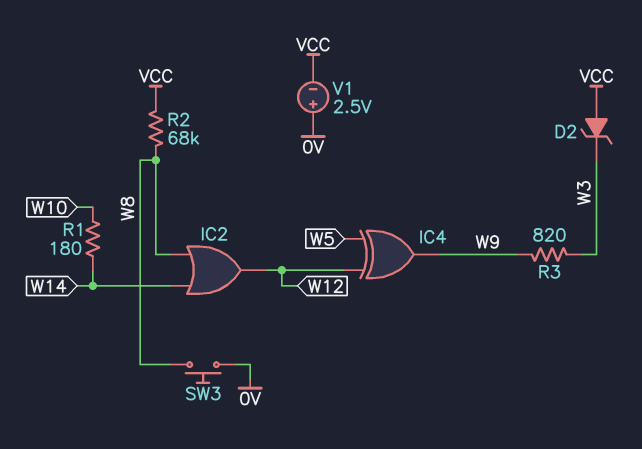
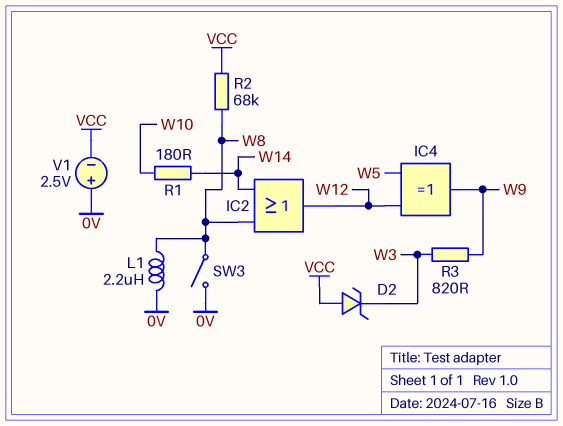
L1: none -> 2.2uH (0V, W8)
SW3: button (0V, W8) -> switch (0V, W8)

